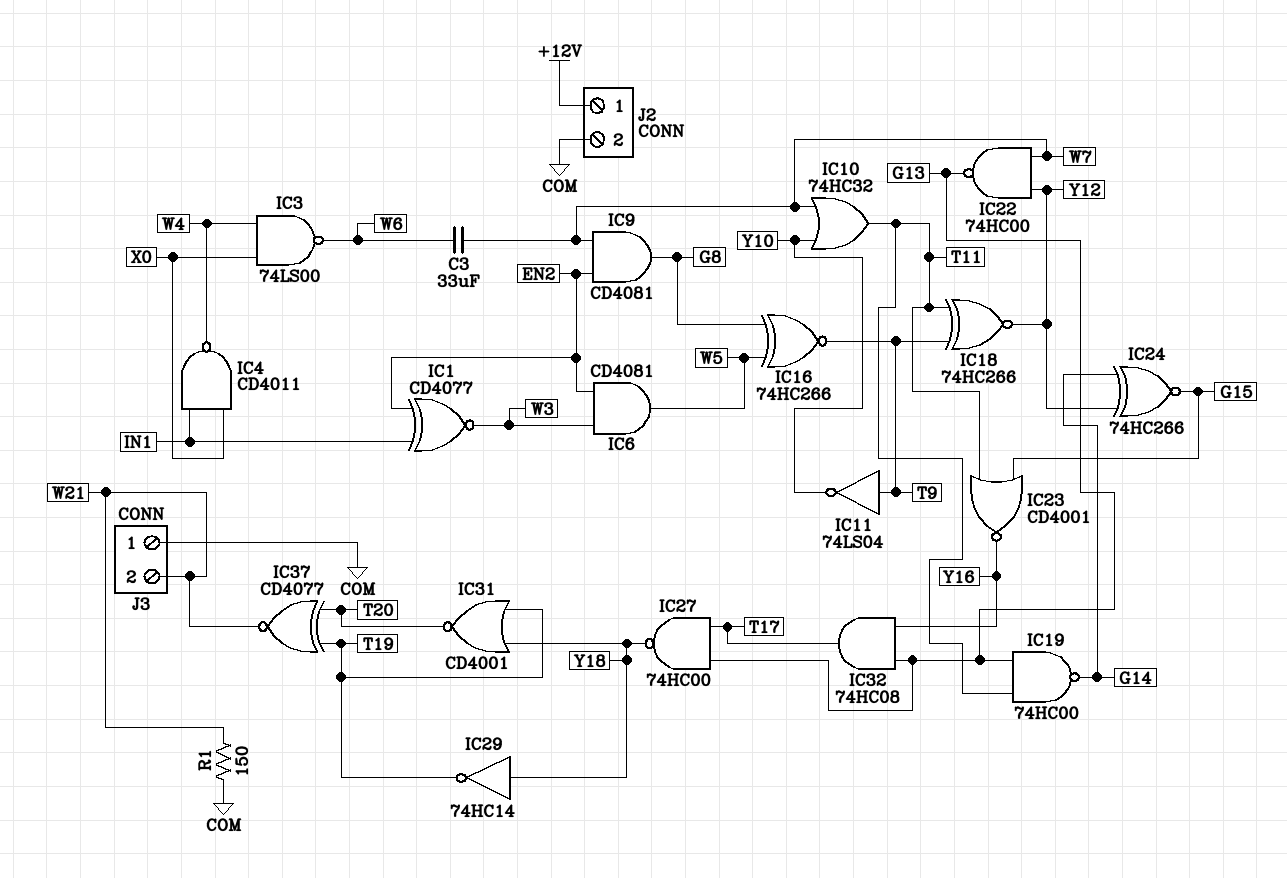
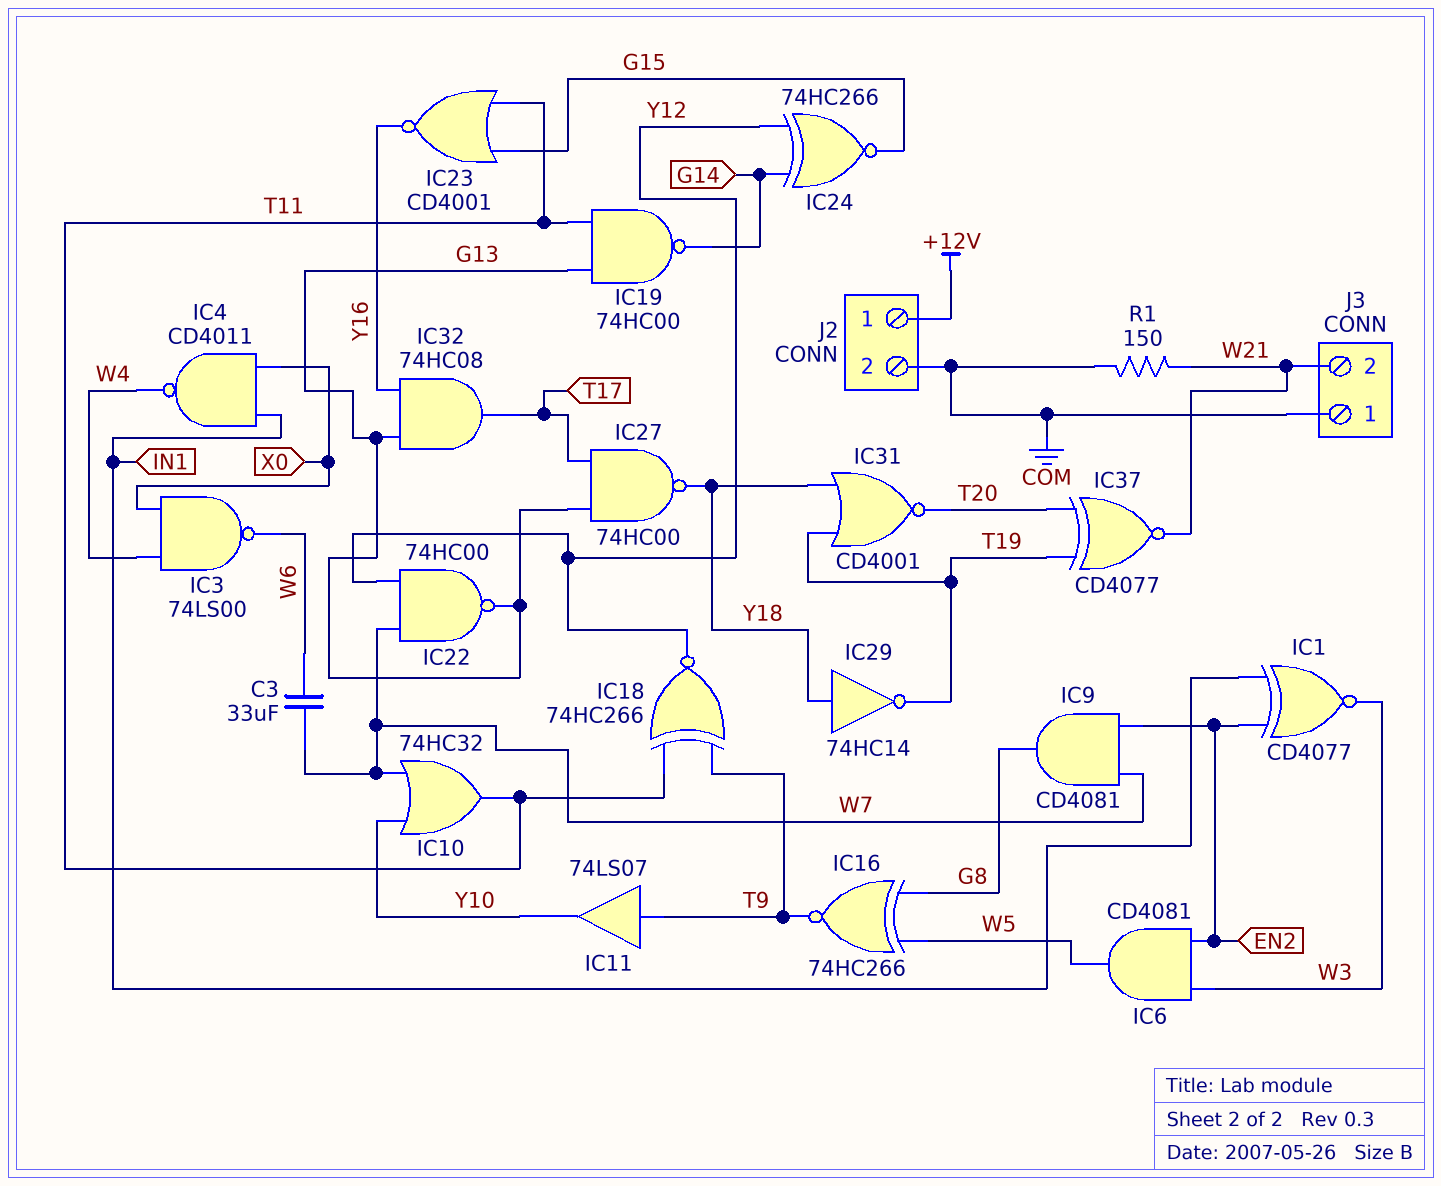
IC11: NOT 74LS04 (in T9, out Y10) -> buffer 74LS07 (in T9, out Y10)

